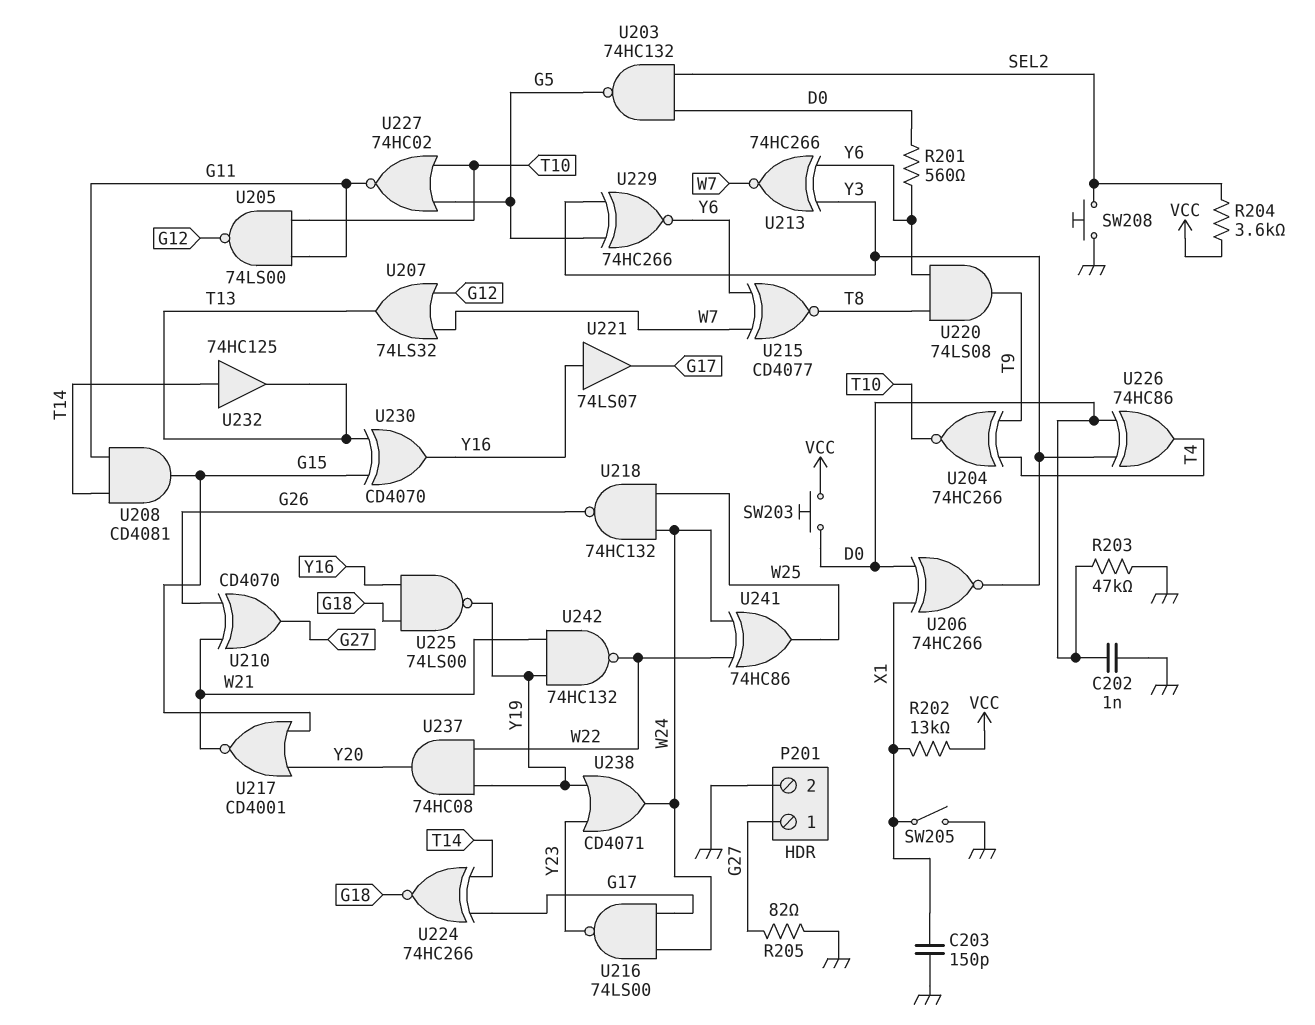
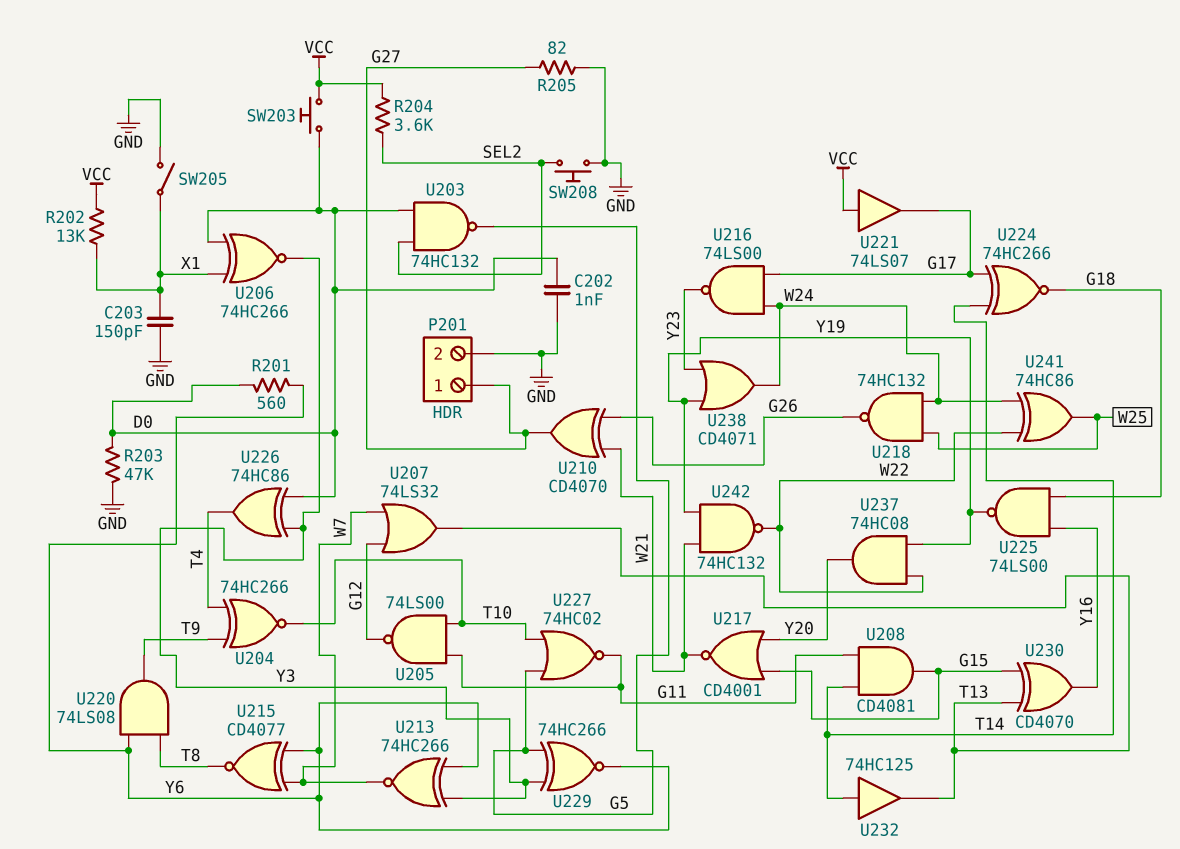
U221: buffer 74LS07 (in Y16, out G17) -> buffer 74LS07 (in VCC, out G17)

